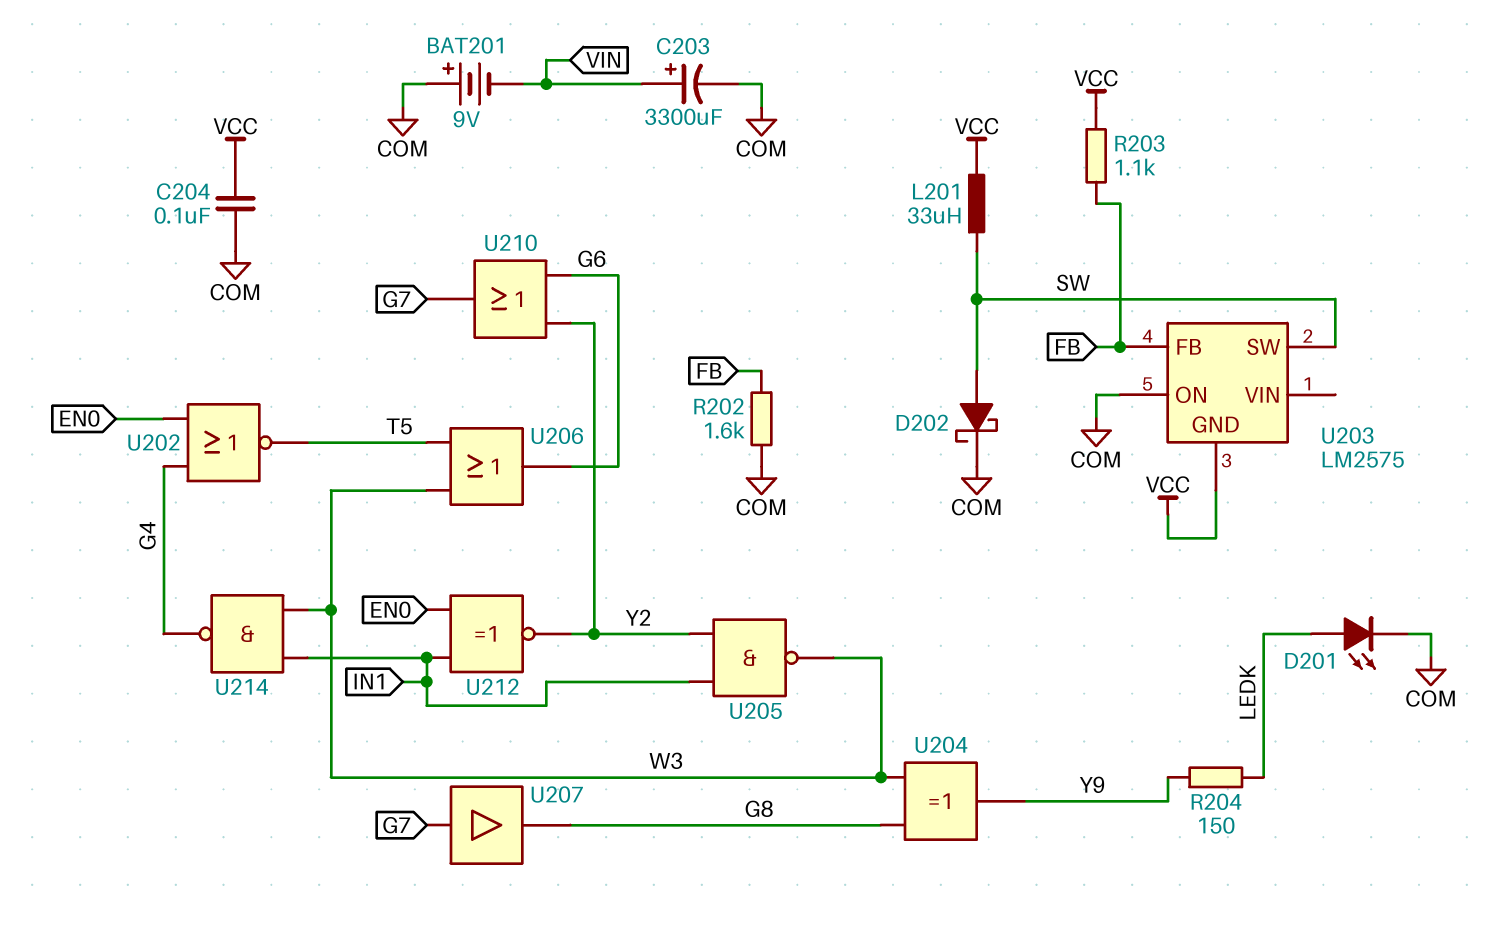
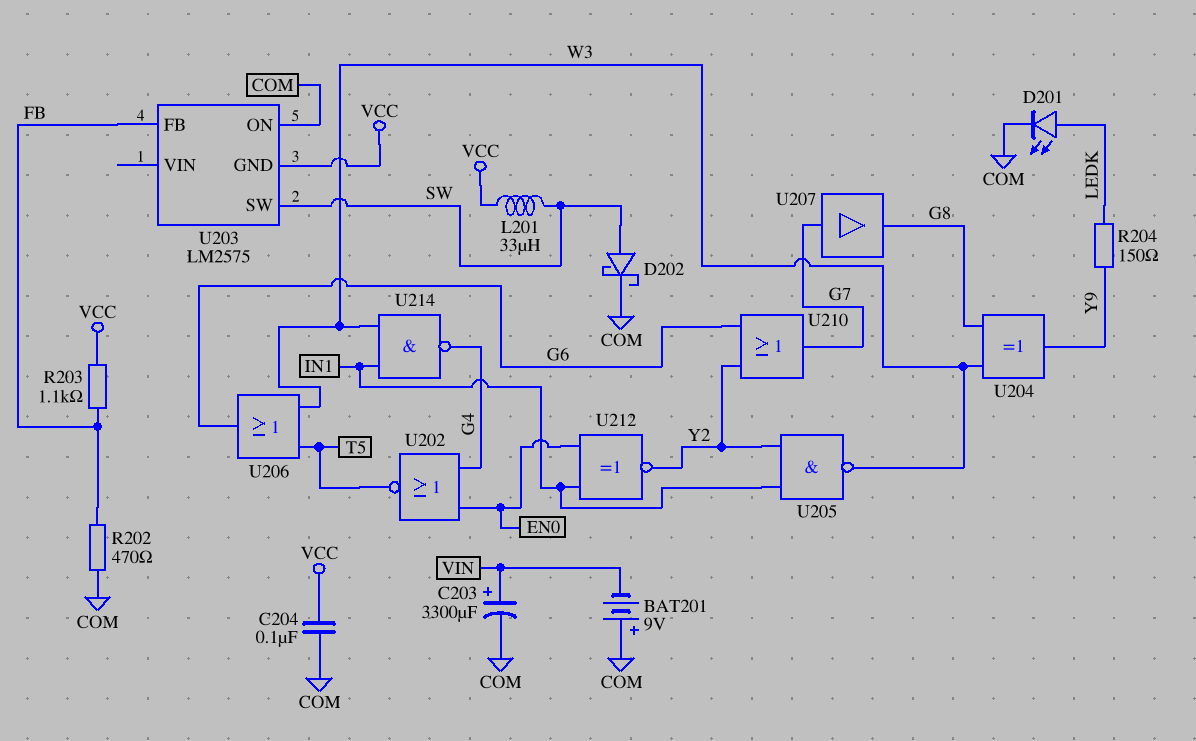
R202: 1.6k (COM, FB) -> 470 (COM, FB)

